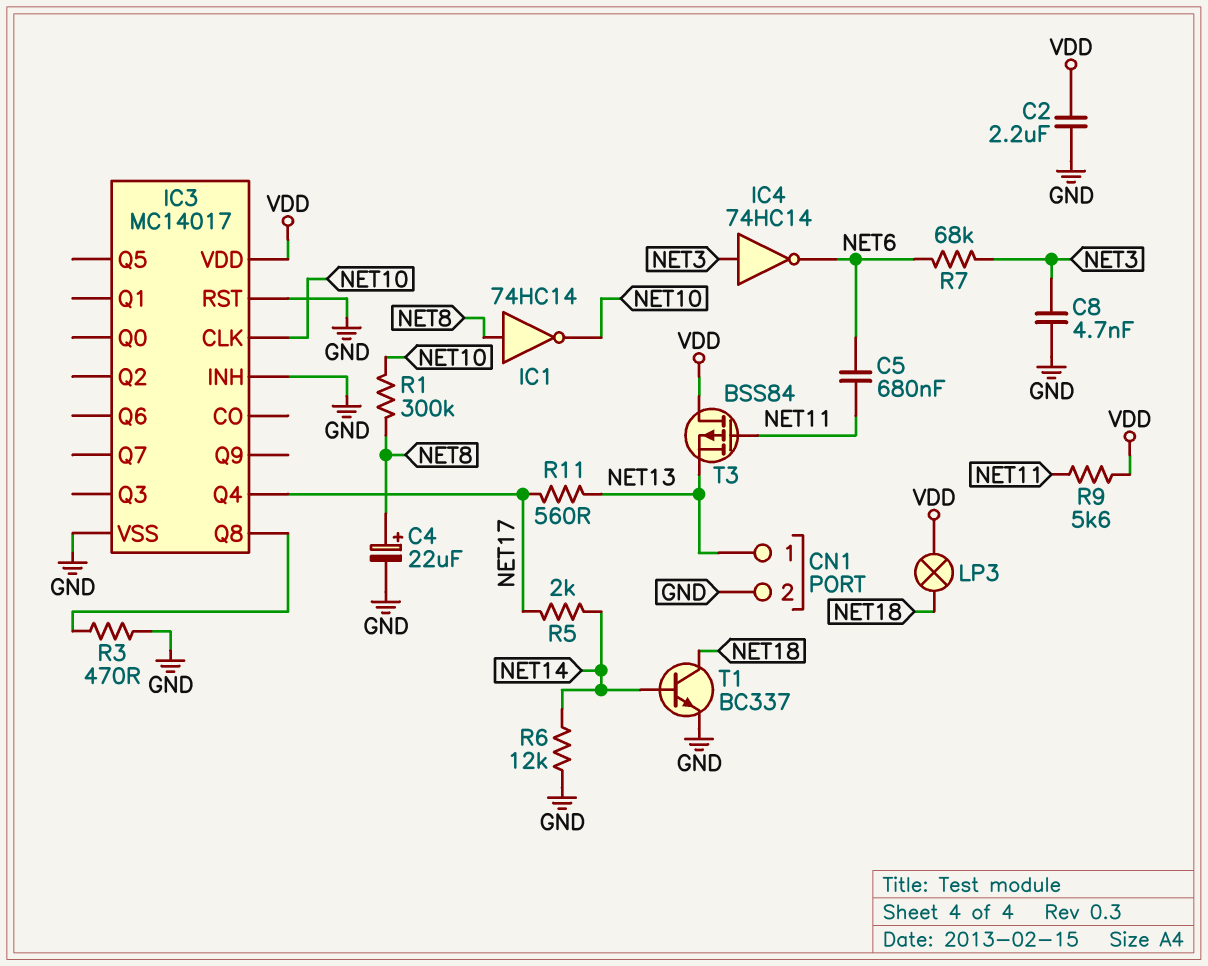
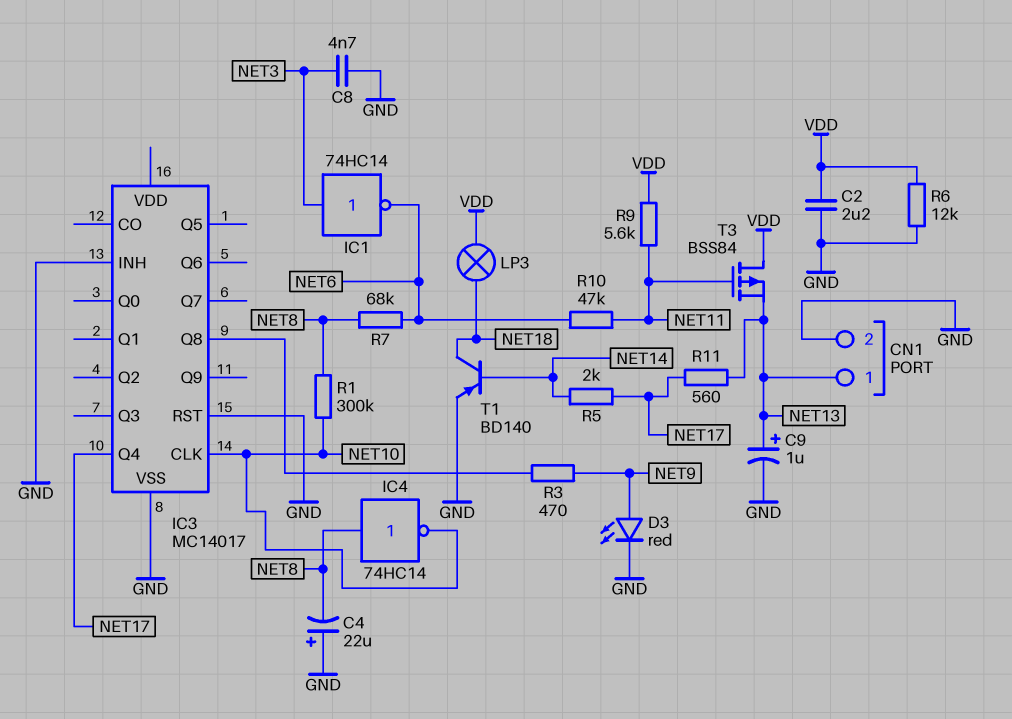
C4: 22uF (plus NET8, minus GND) -> 22uF (plus GND, minus NET8)
C5: 680nF (NET6, NET11) -> none
C9: none -> 1uF (plus NET13, minus GND)
D3: none -> LED red (A NET9, K GND)
IC1: NOT 74HC14 (in NET8, out NET10) -> NOT 74HC14 (in NET3, out NET6)
IC3 pin VDD: VDD -> none
IC4: NOT 74HC14 (in NET3, out NET6) -> NOT 74HC14 (in NET8, out NET10)
R3: 470 (GND, IC3/Q8) -> 470 (IC3/Q8, NET9)
R6: 12k (GND, NET14) -> 12k (GND, VDD)
R7: 68k (NET3, NET6) -> 68k (NET6, NET8)
R10: none -> 47k (NET6, NET11)
T1: NPN BC337 (B NET14, C NET18, E GND) -> PNP BD140 (B NET14, C NET18, E GND)

